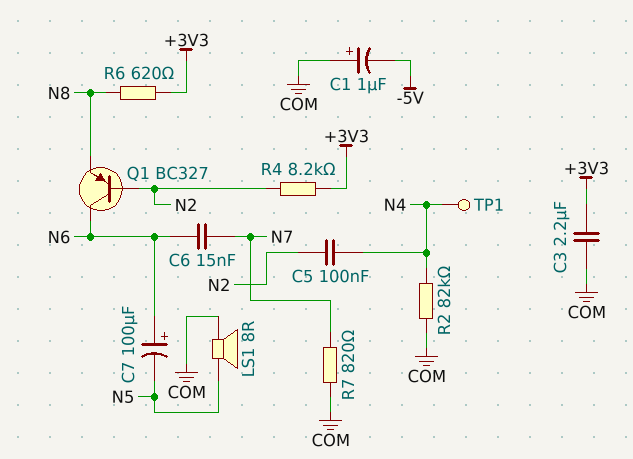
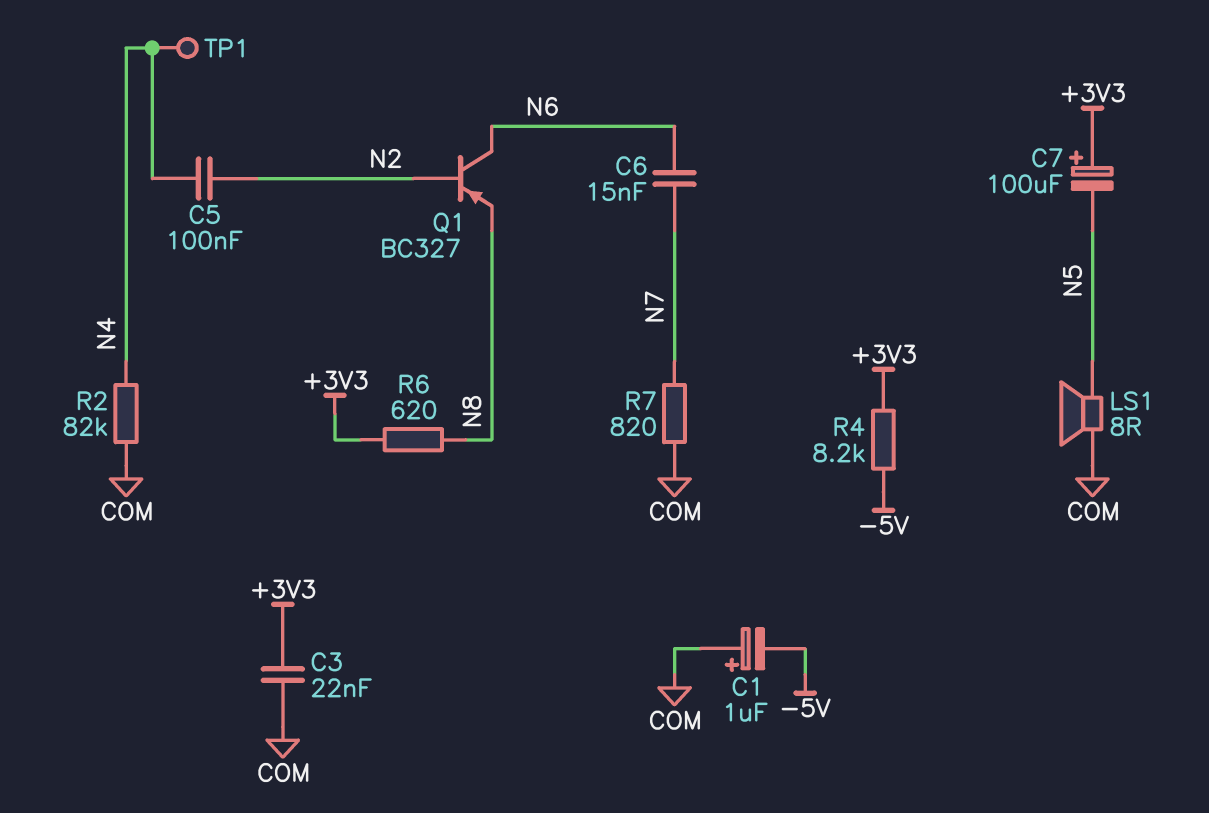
C3: 2.2uF (+3V3, COM) -> 22nF (+3V3, COM)
C7: 100uF (plus N6, minus N5) -> 100uF (plus +3V3, minus N5)
R4: 8.2k (+3V3, N2) -> 8.2k (+3V3, -5V)

